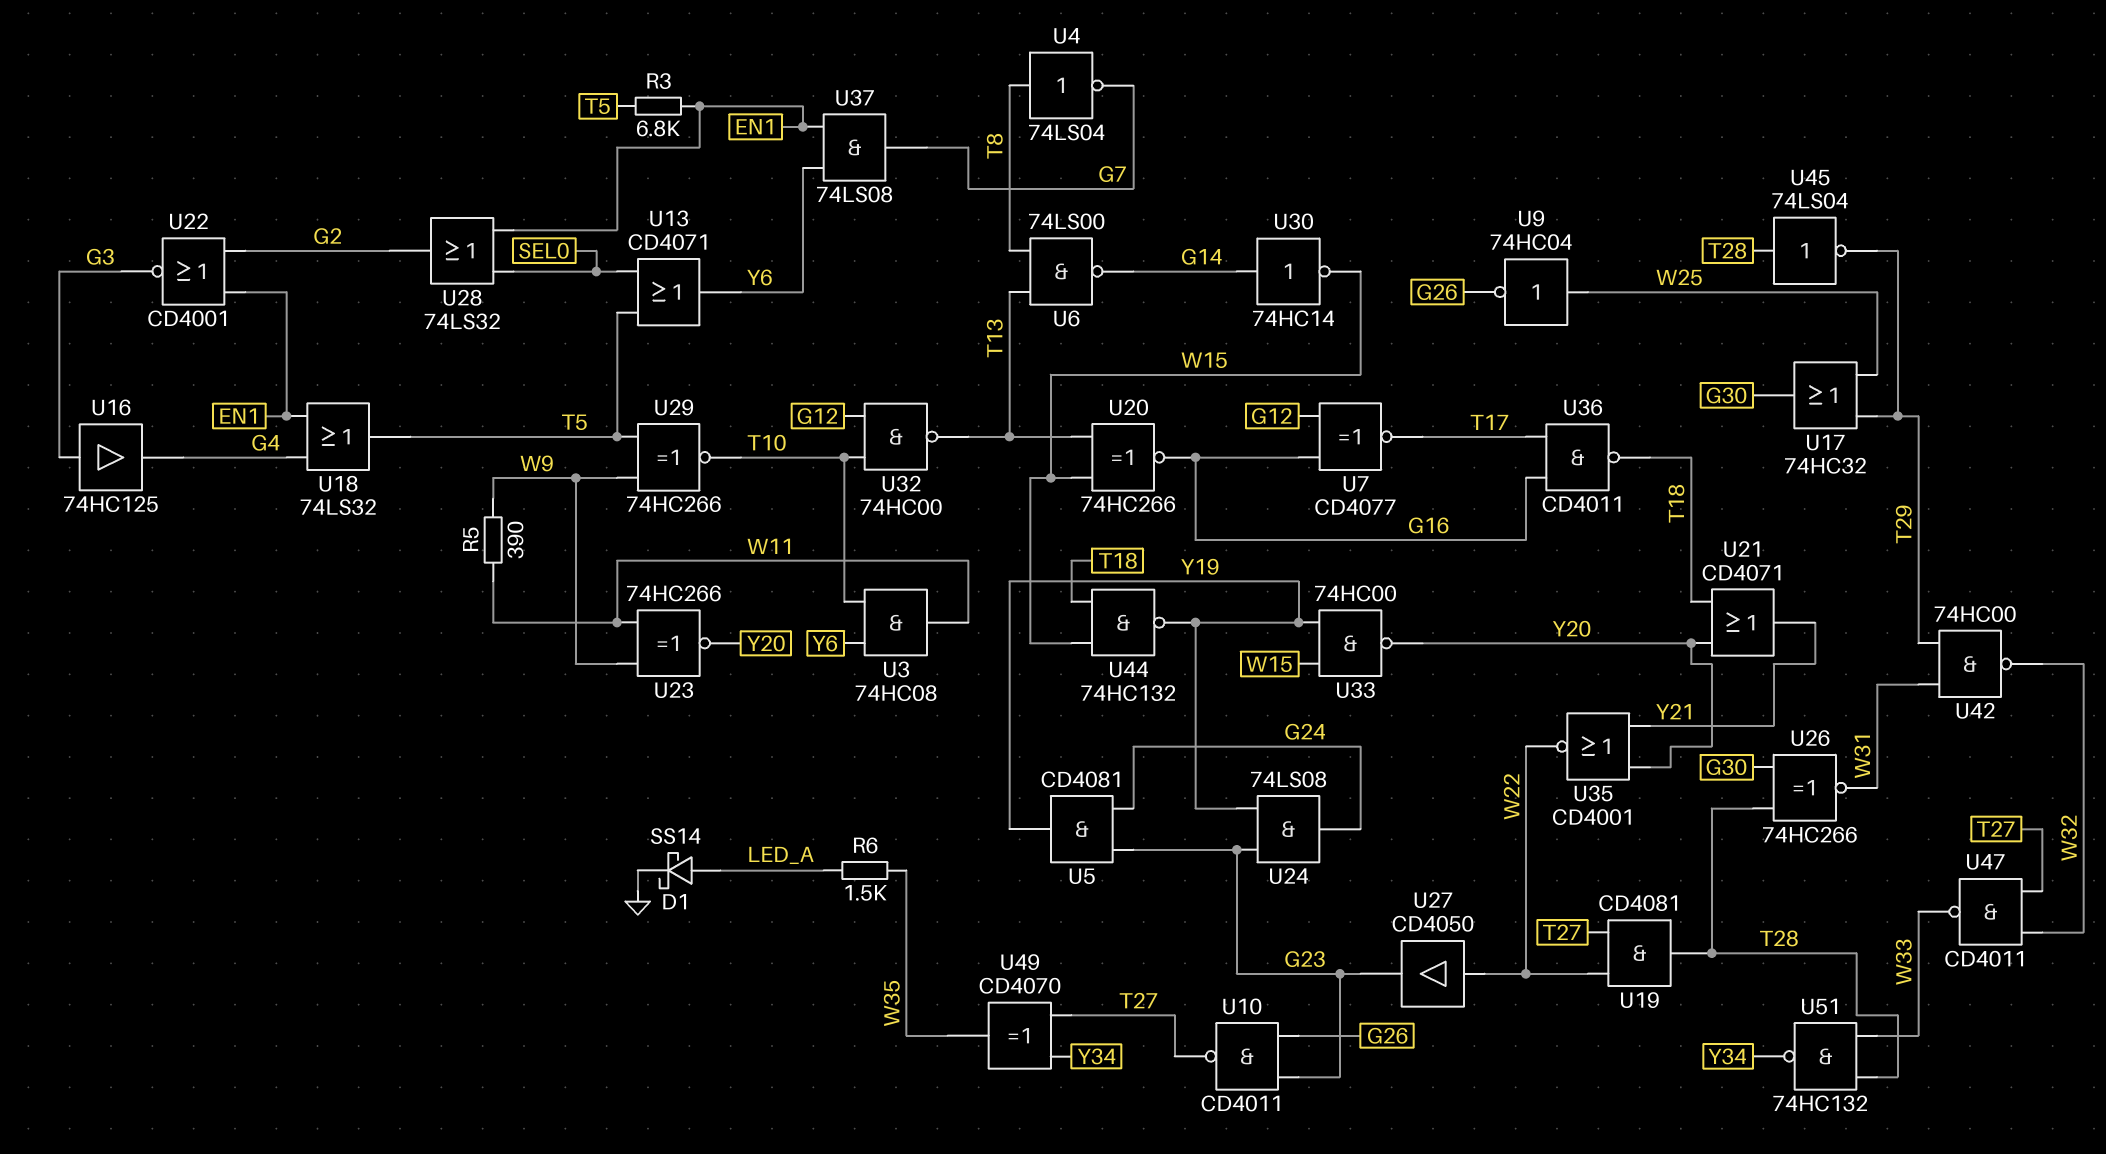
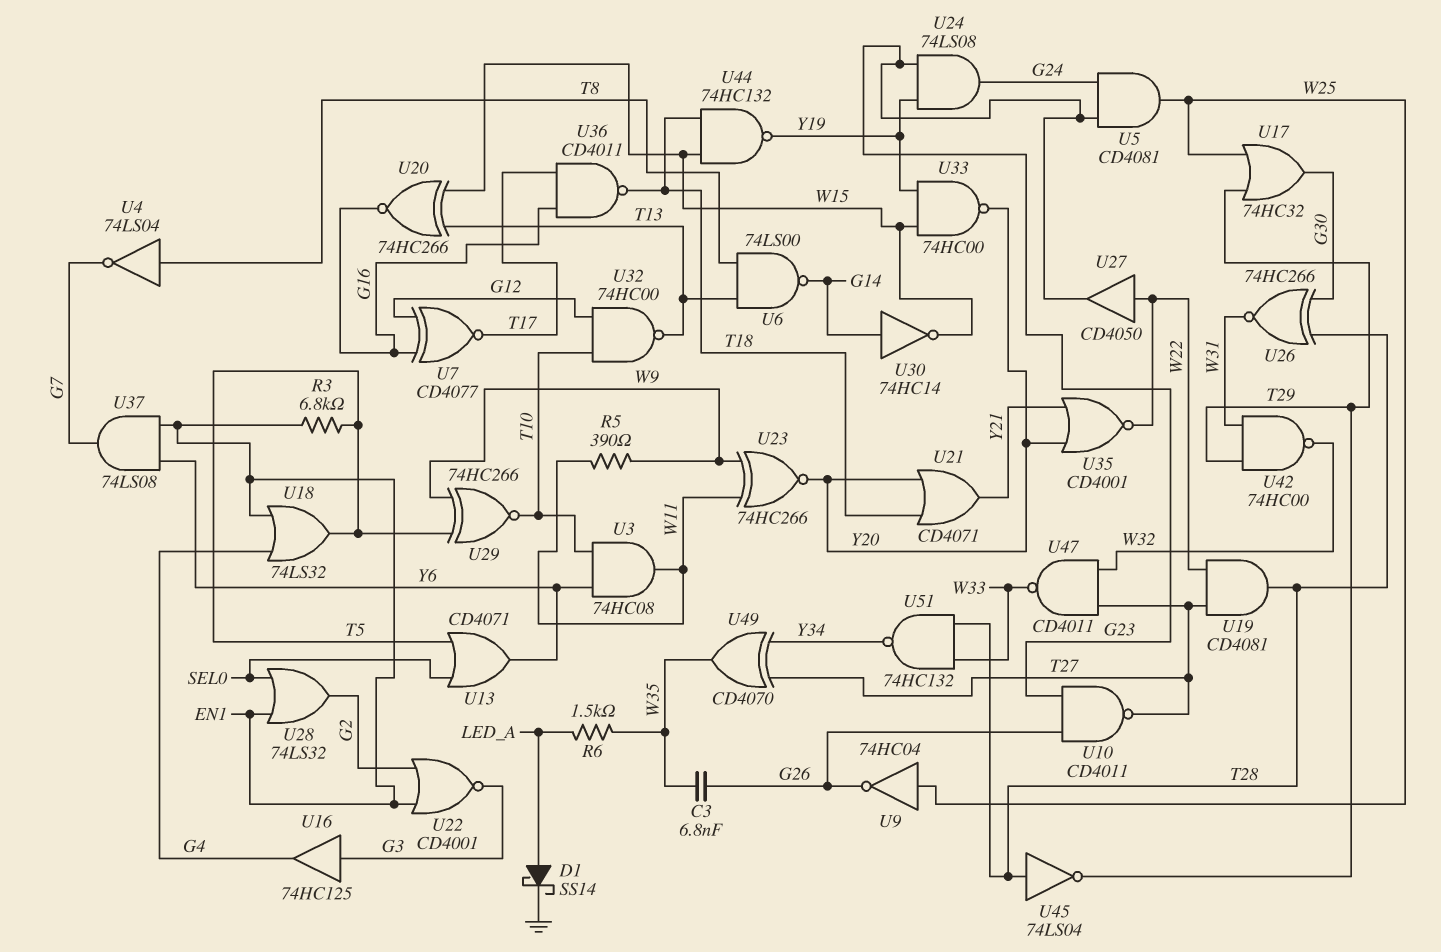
C3: none -> 6.8nF (G26, W35)
U5: AND CD4081 (in G23, in G24, out Y19) -> AND CD4081 (in G23, in G24, out W25)

